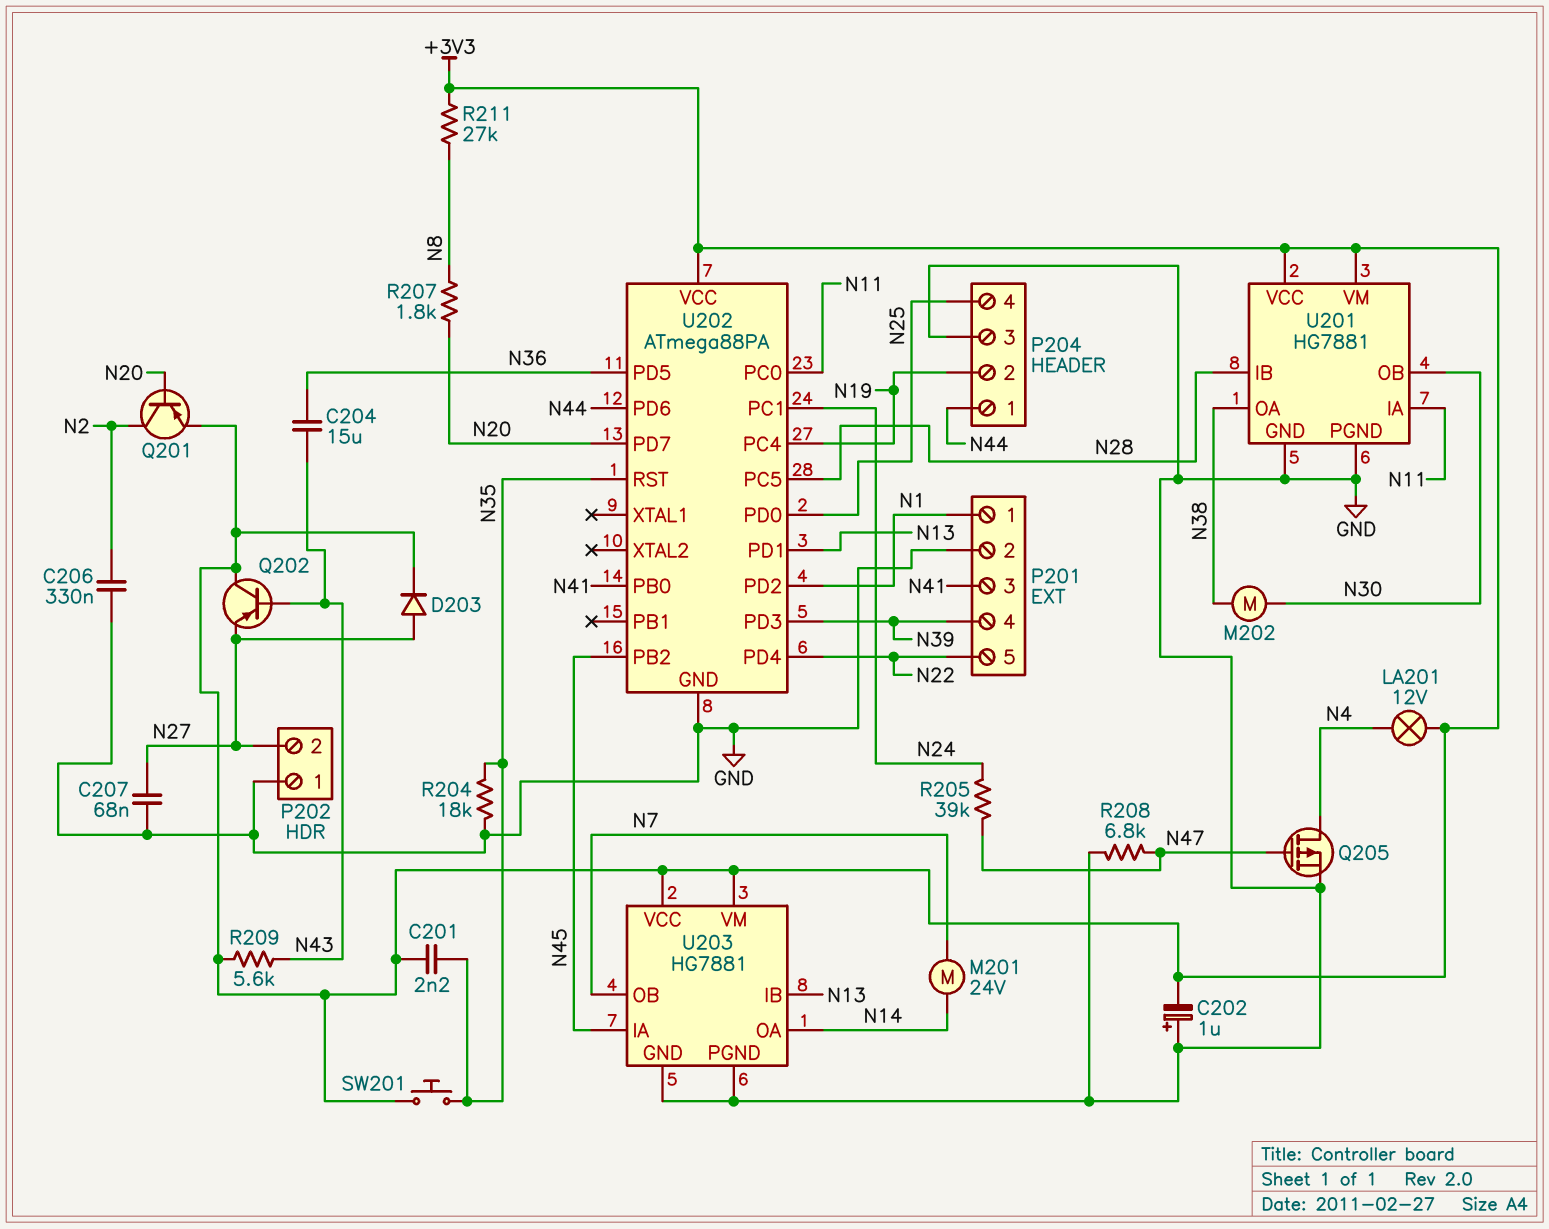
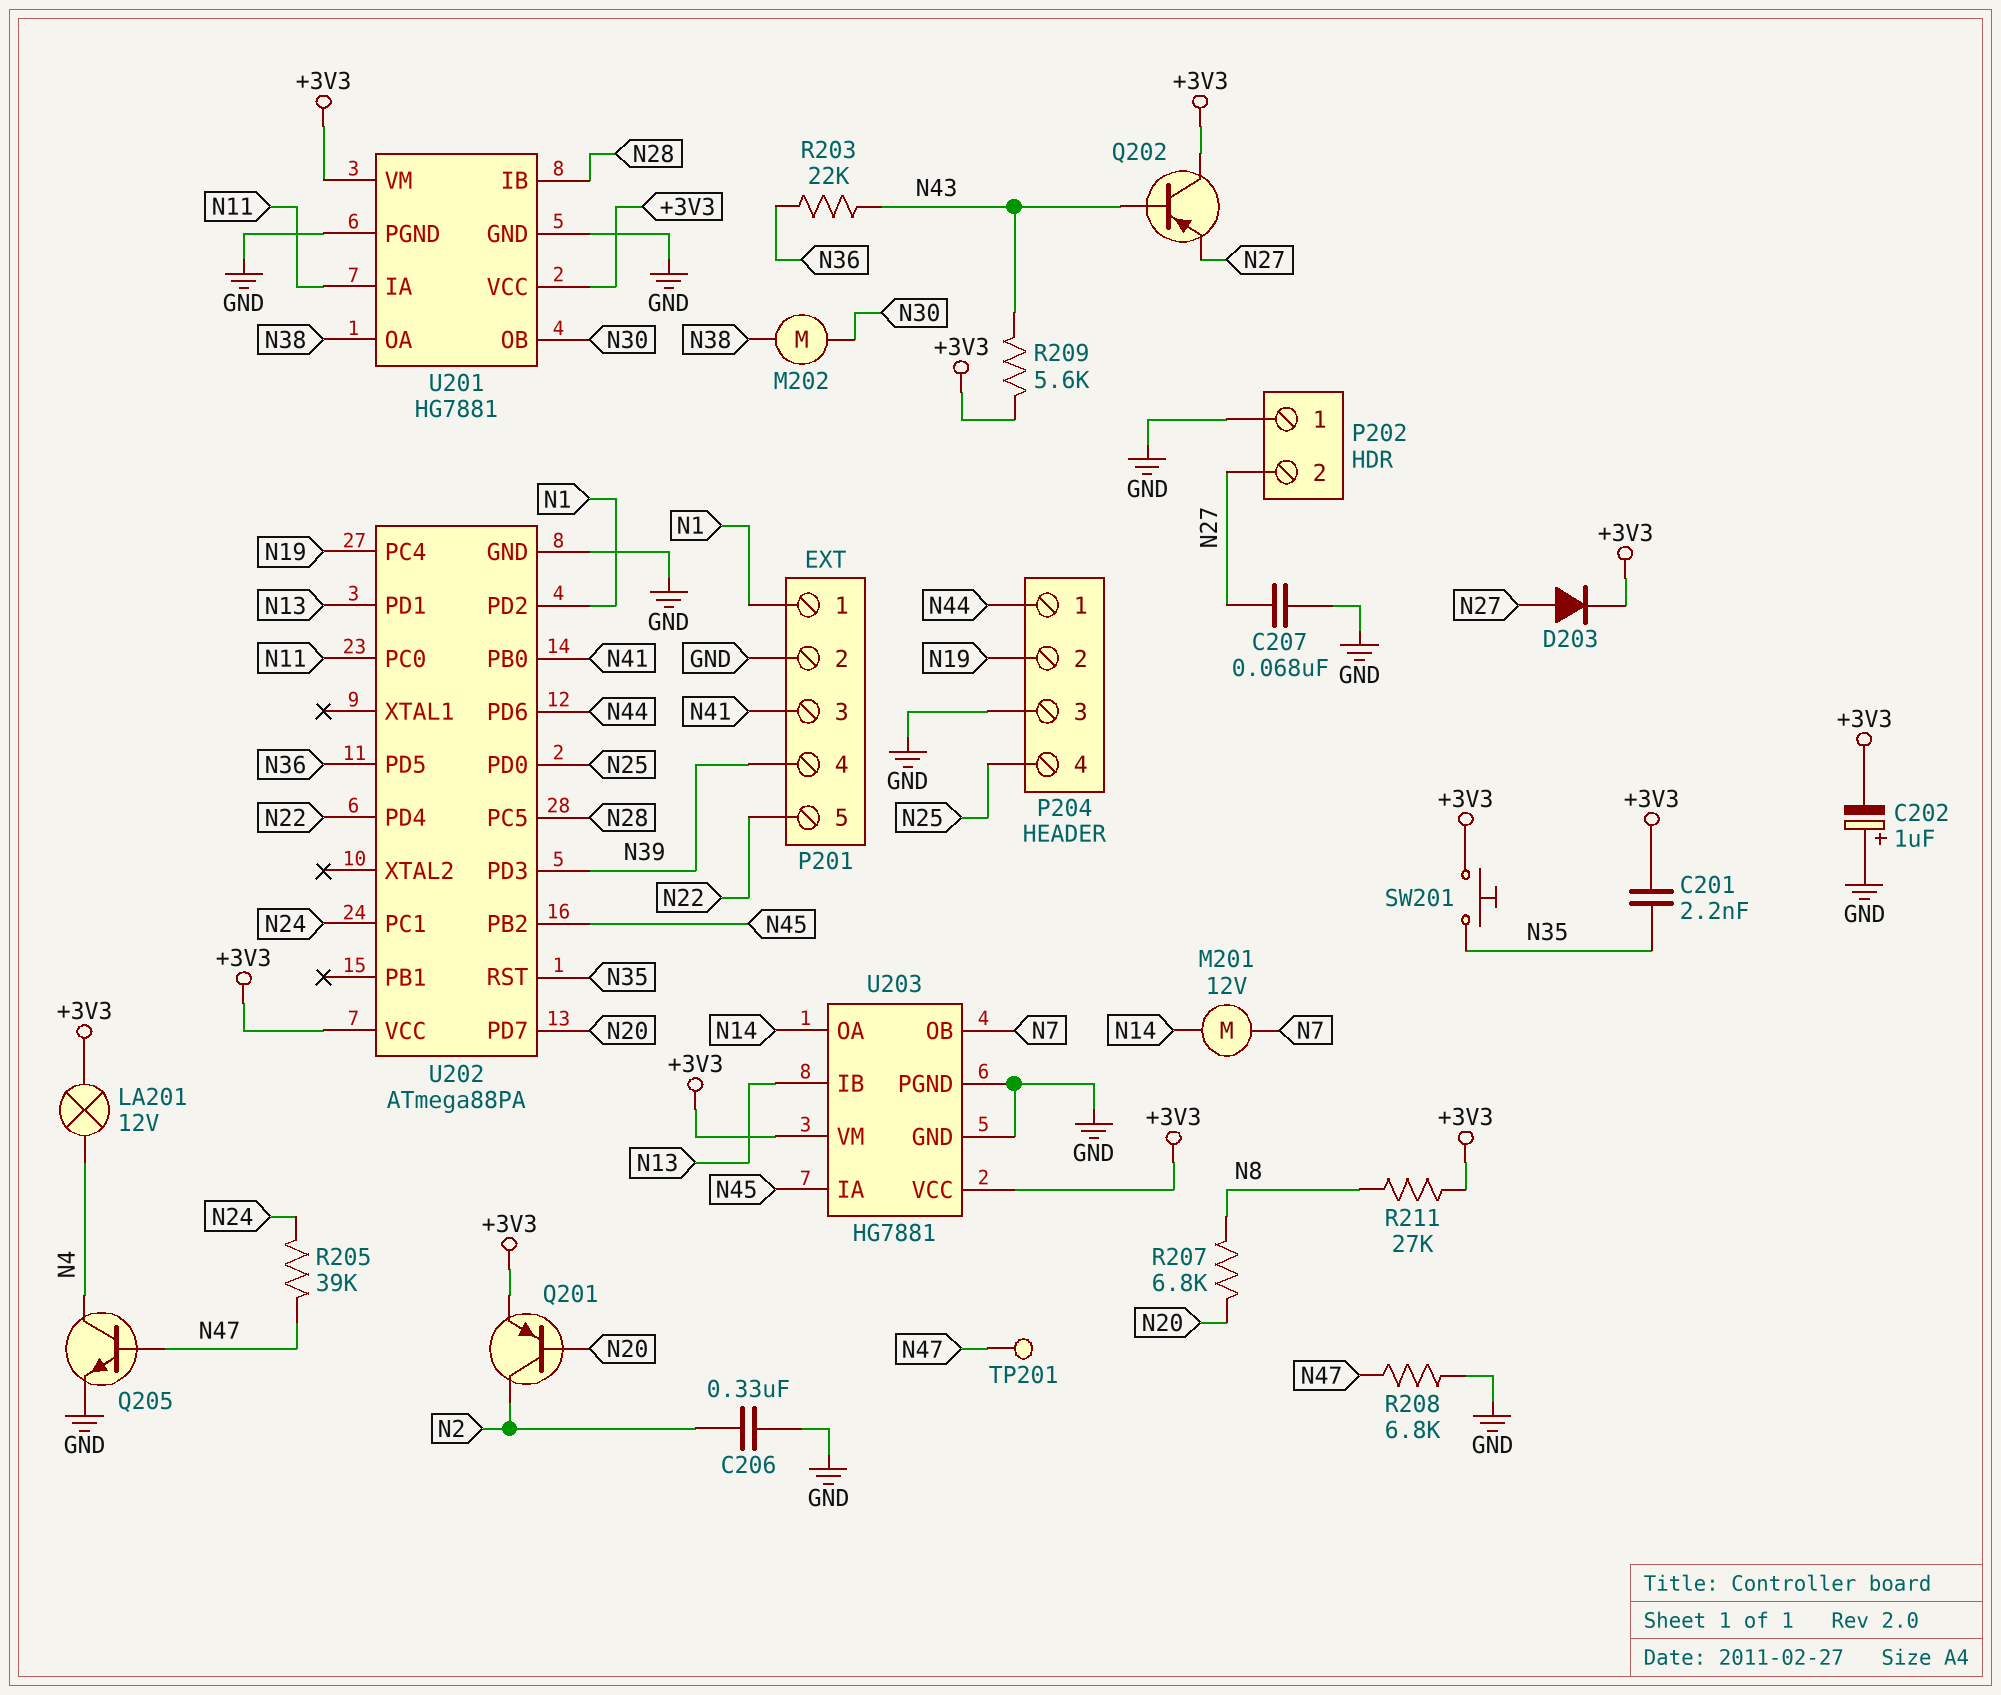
C204: 15uF (N36, N43) -> none
M201: motor 24V (N7, N14) -> motor 12V (N7, N14)
Q205: PMOS (G N47, D N4, S GND) -> NPN (B N47, C N4, E GND)
R203: none -> 22k (N36, N43)
R204: 18k (GND, N35) -> none
R207: 1.8k (N8, N20) -> 6.8k (N8, N20)
TP201: none -> test point (N47)

